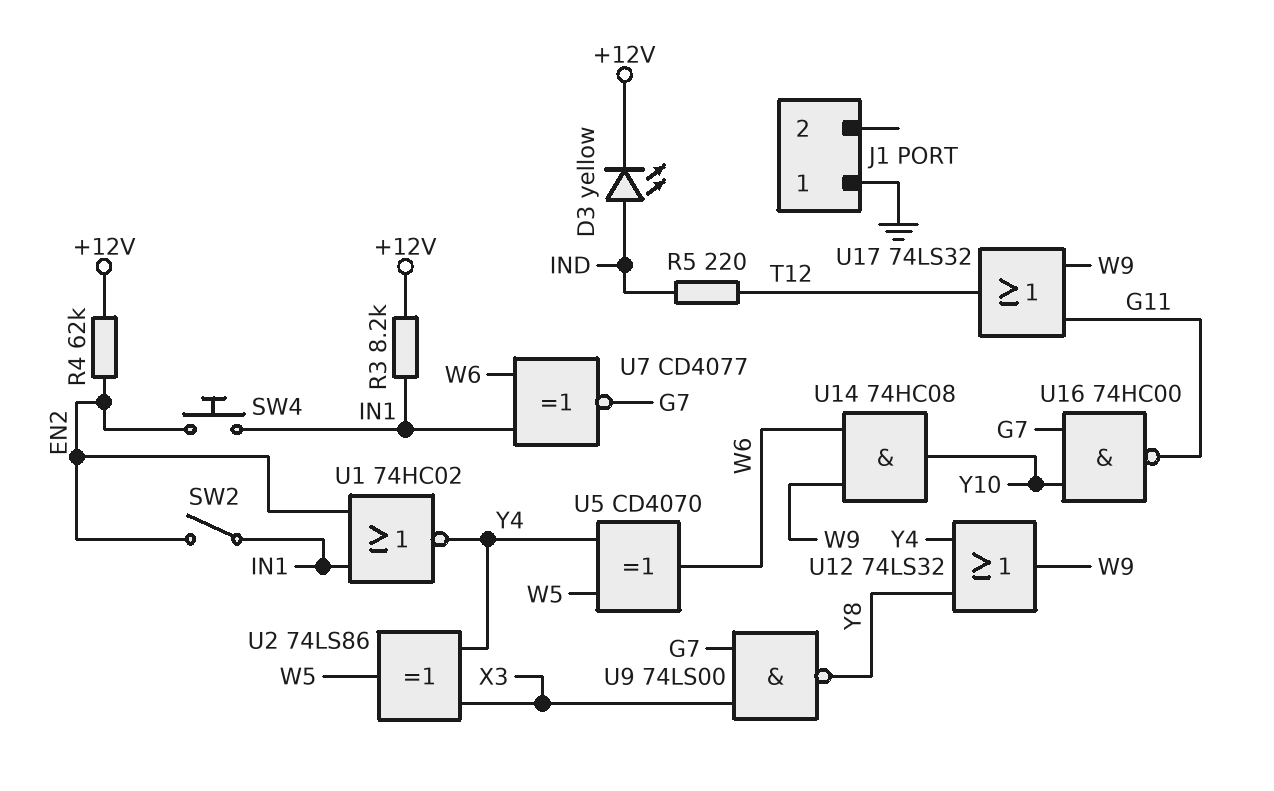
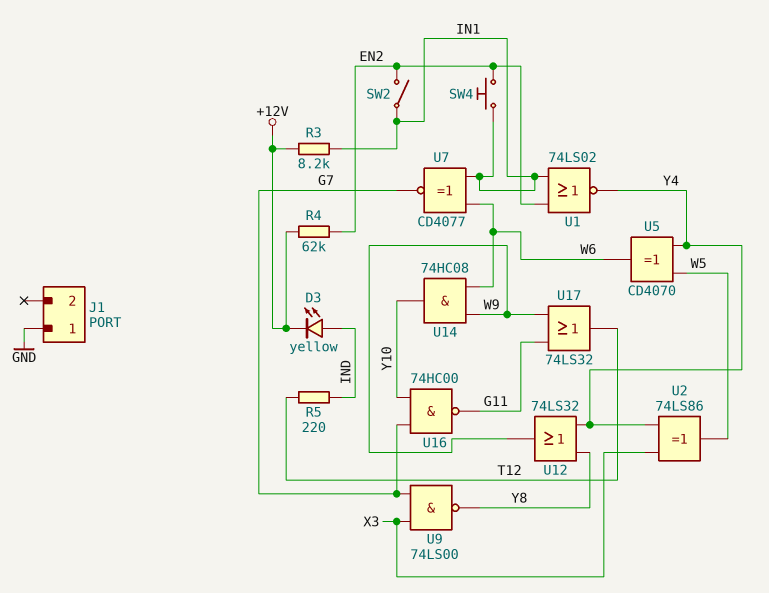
U1: NOR 74HC02 (in EN2, in IN1, out Y4) -> NOR 74LS02 (in EN2, in IN1, out Y4)

